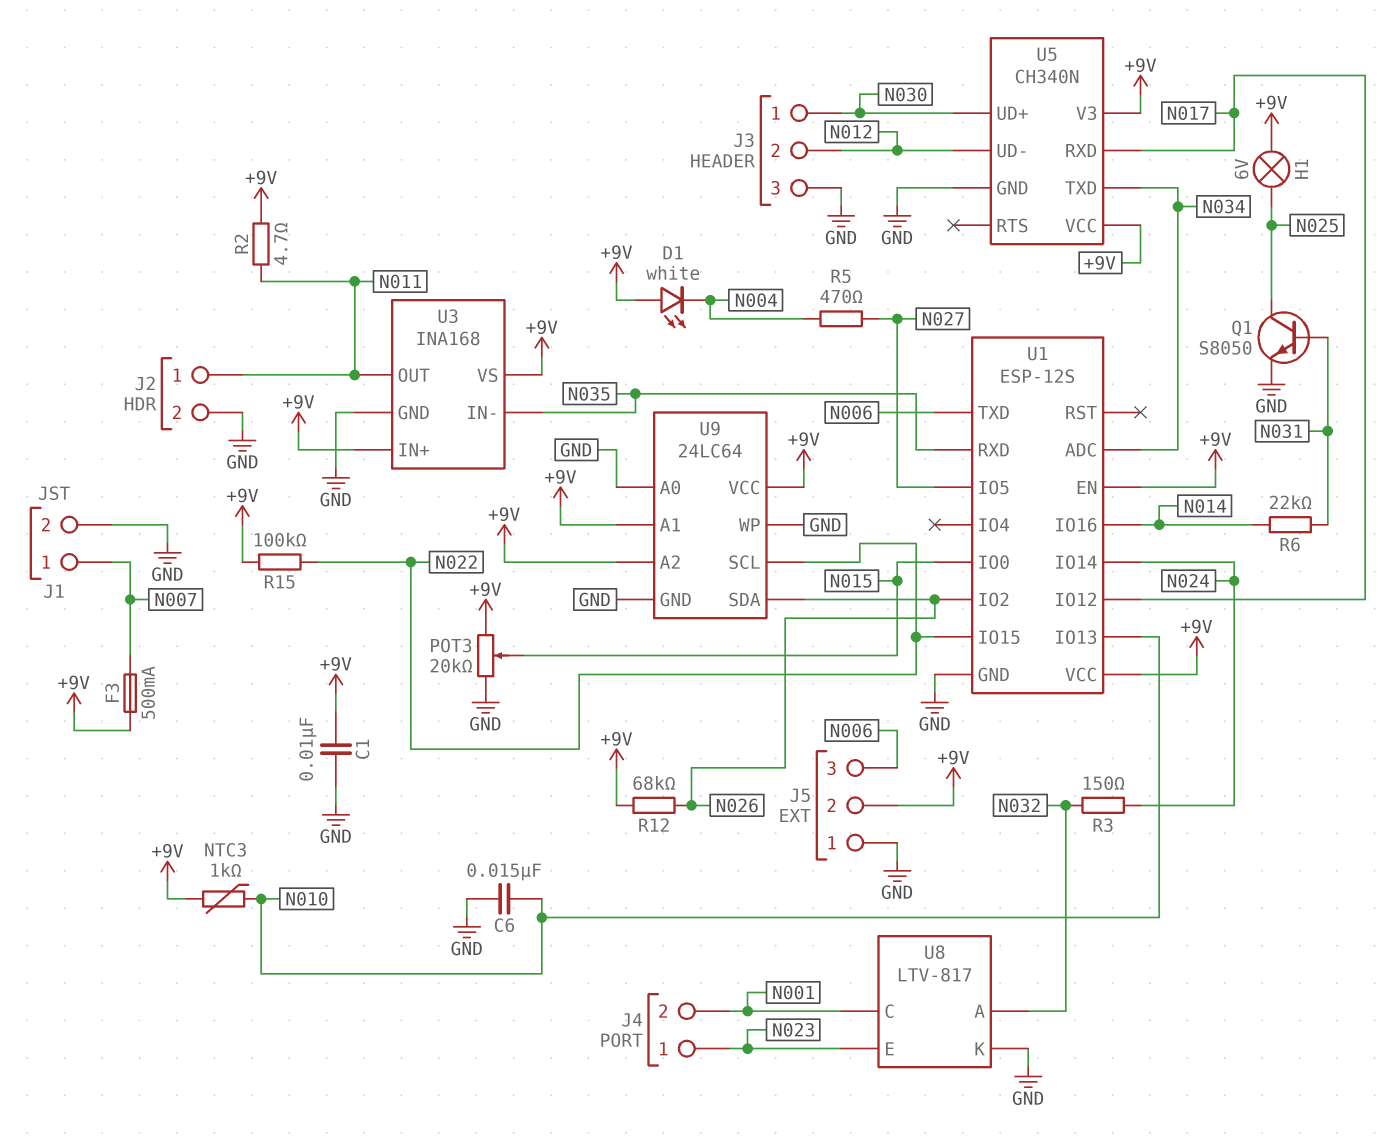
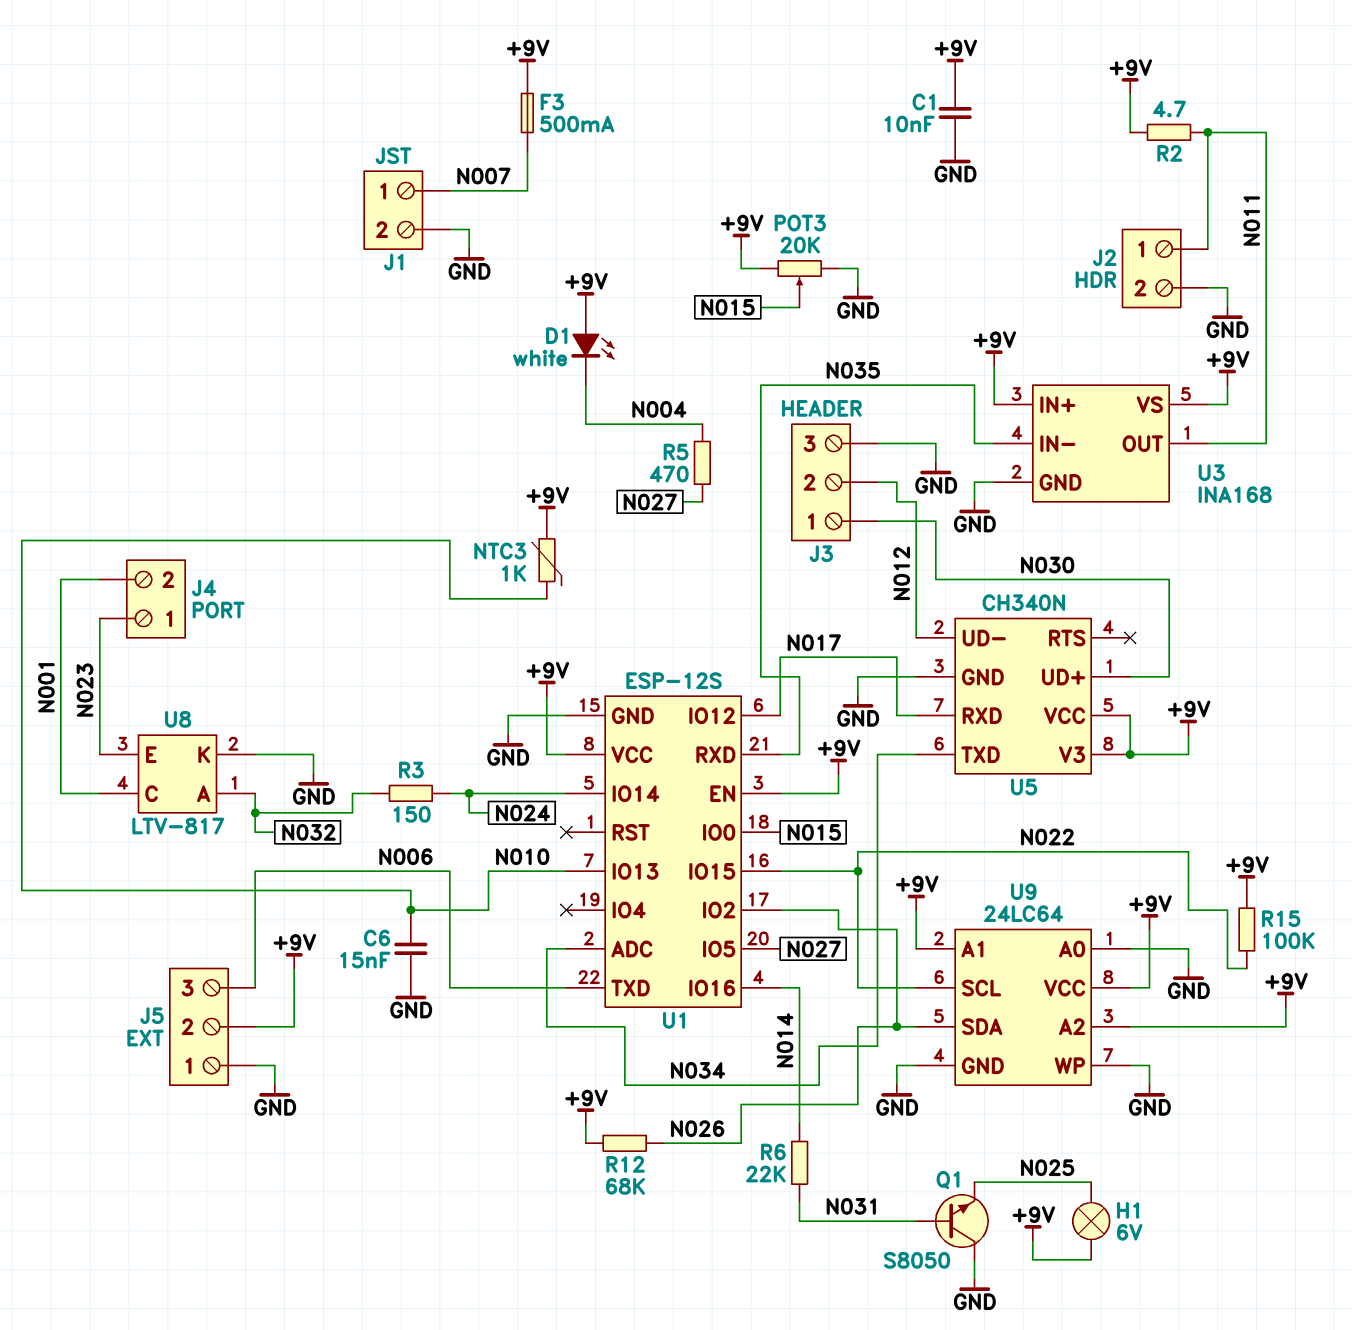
Q1: NPN S8050 (B N031, C N025, E GND) -> NPN S8050 (B N031, C GND, E N025)

